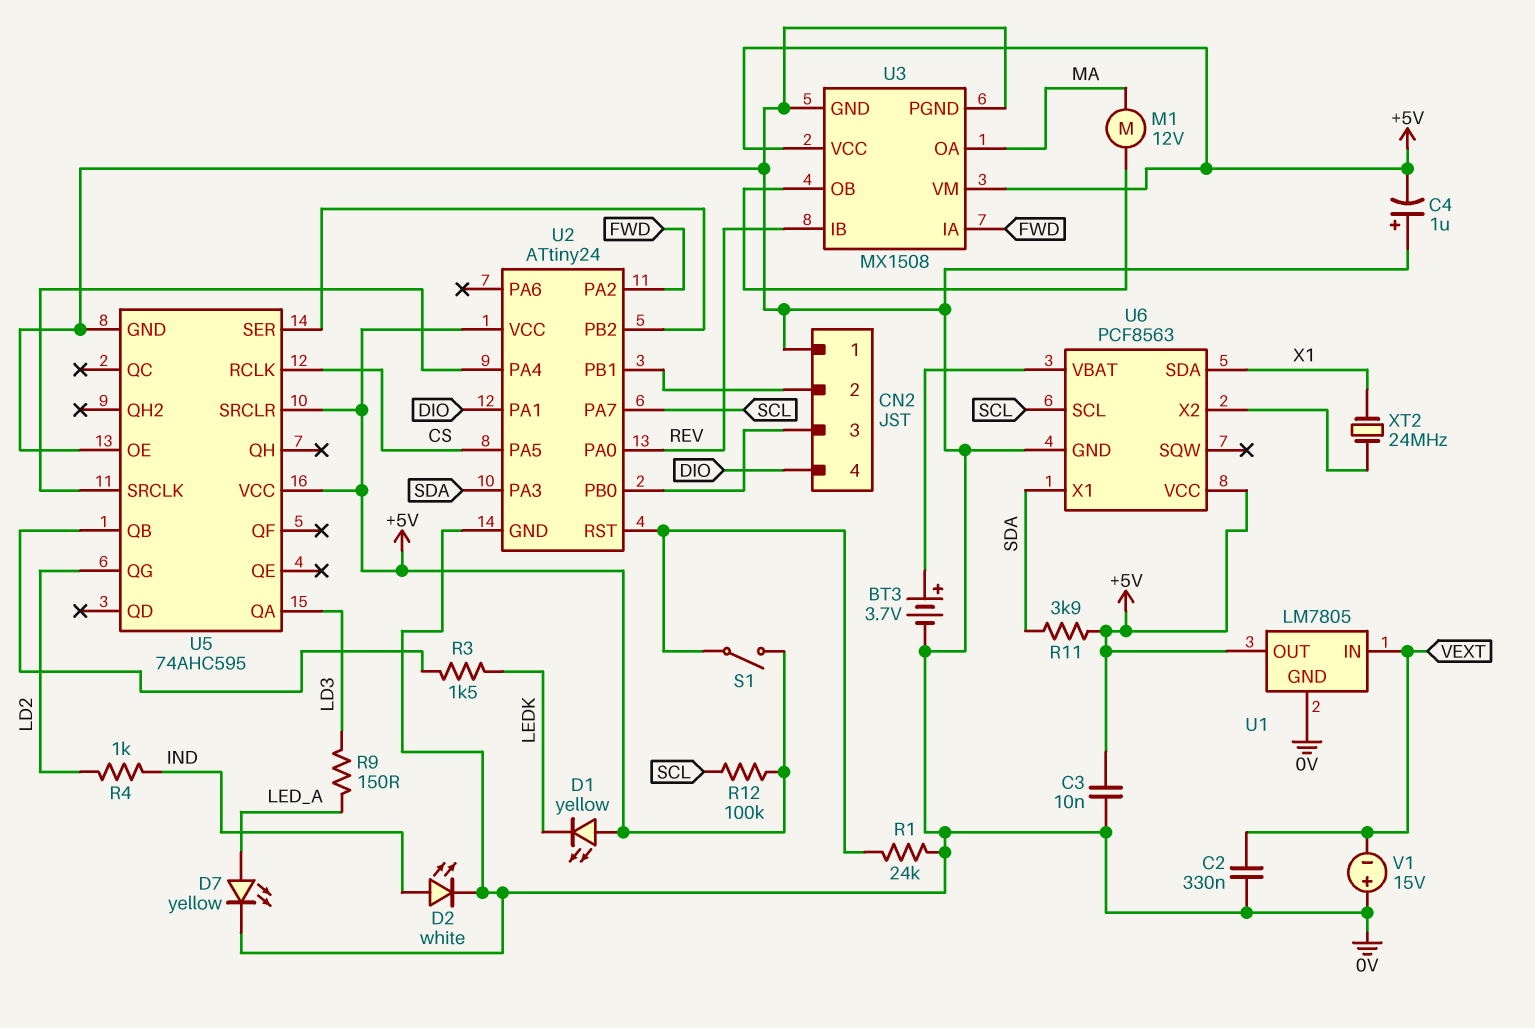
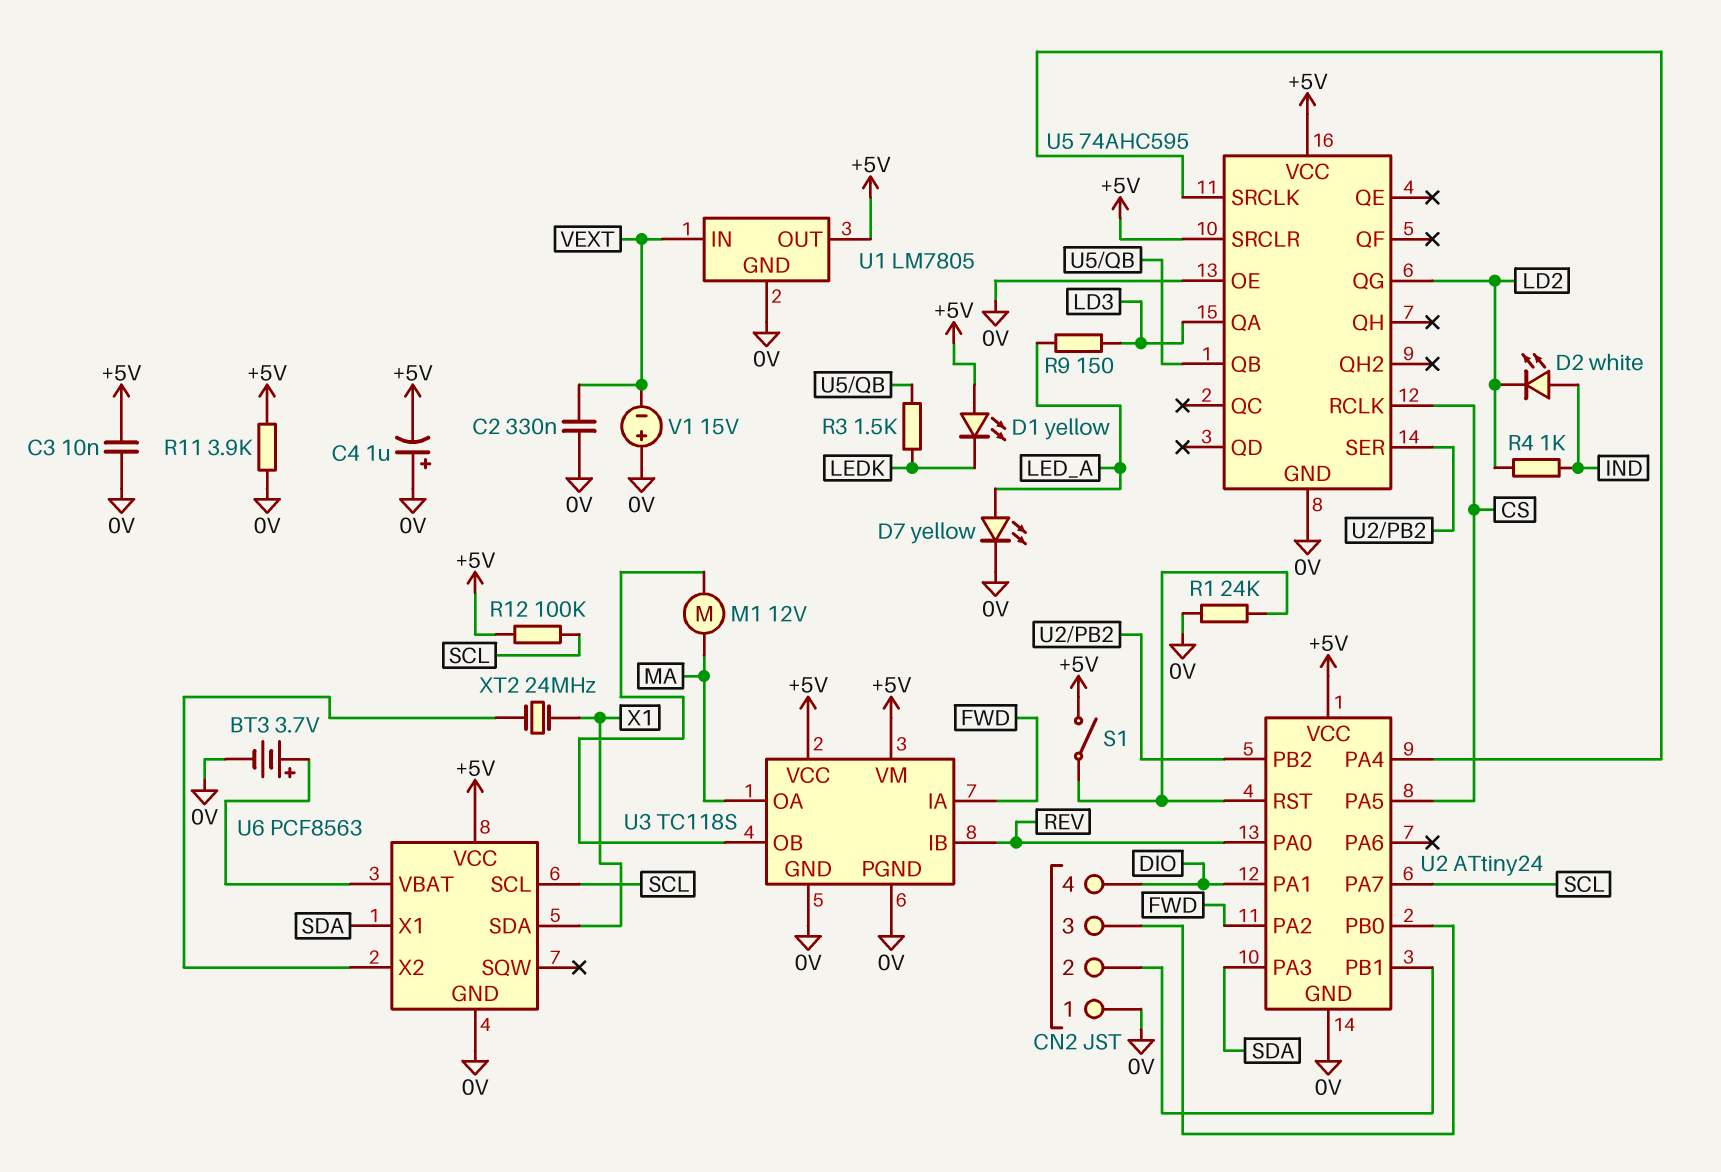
D2: LED white (A IND, K 0V) -> LED white (A IND, K LD2)
R11: 3.9k (+5V, SDA) -> 3.9k (+5V, 0V)
U3: MX1508 -> TC118S

